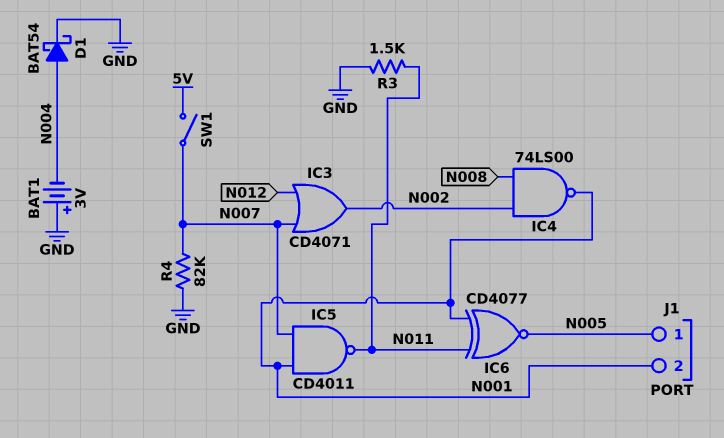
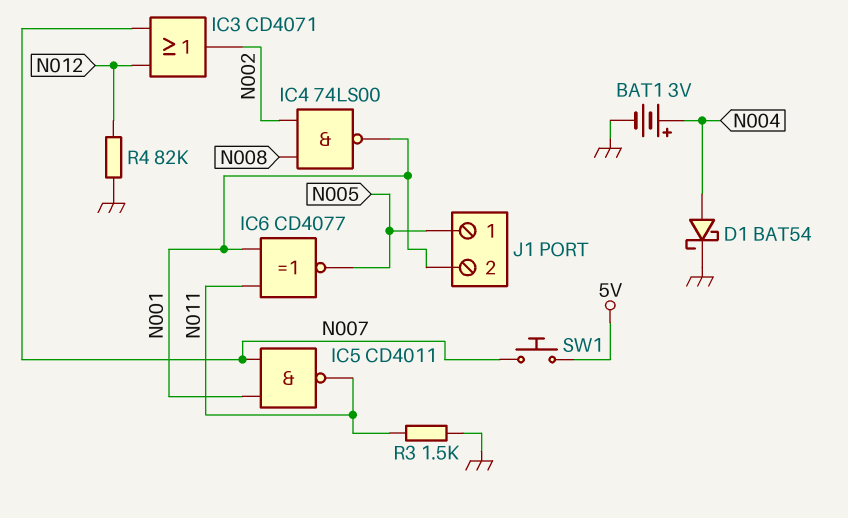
BAT1: 3V (plus GND, minus N004) -> 3V (plus N004, minus GND)
R4: 82k (GND, N007) -> 82k (GND, N012)
SW1: switch (5V, N007) -> button (5V, N007)

